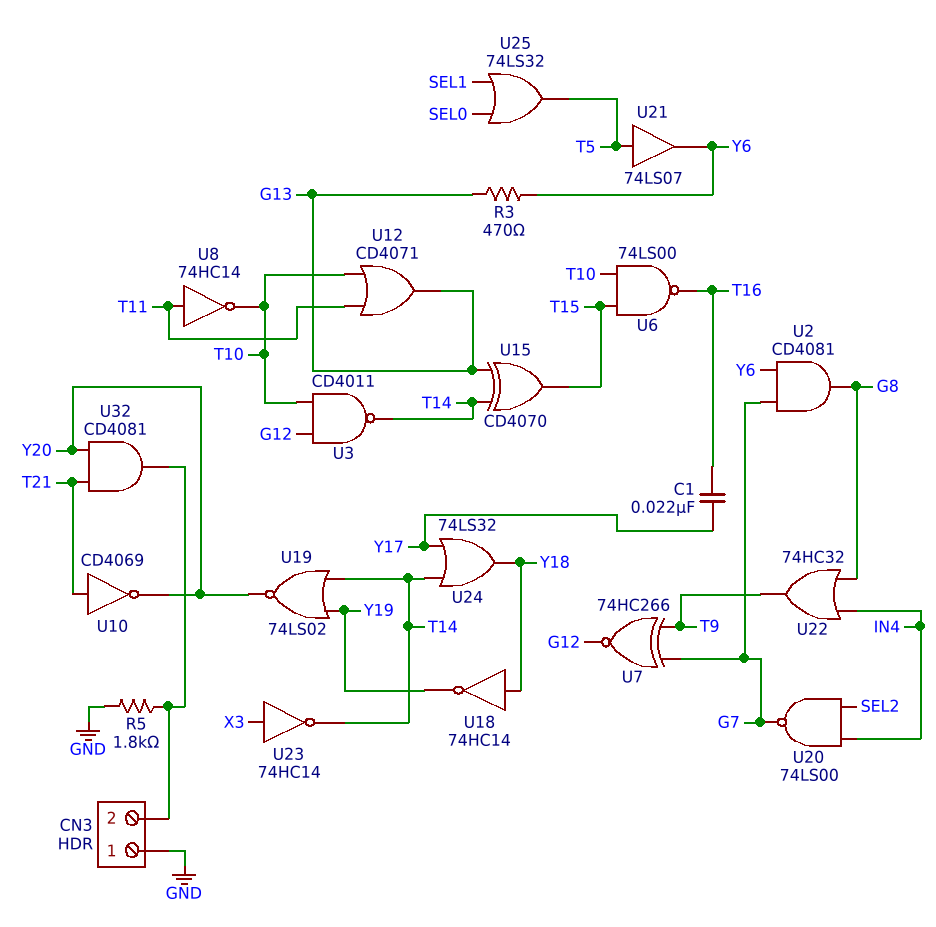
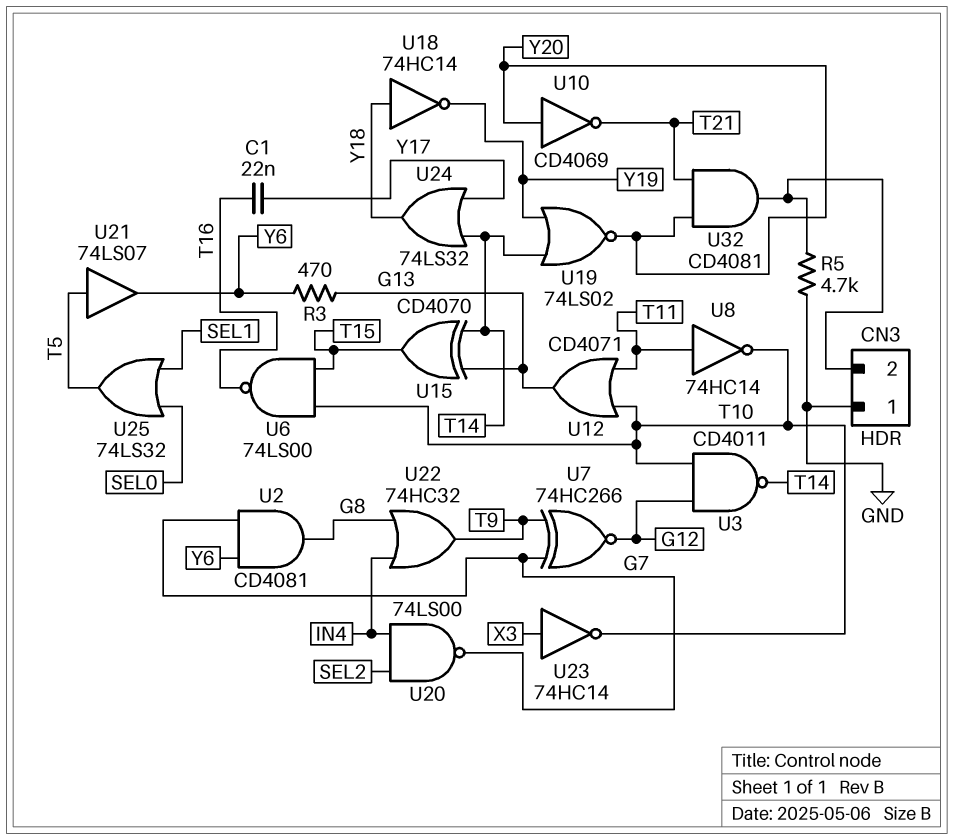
R5: 1.8k (CN3/2, GND) -> 4.7k (CN3/2, GND)
U10: NOT CD4069 (in T21, out Y20) -> NOT CD4069 (in Y20, out T21)
U23: NOT 74HC14 (in X3, out T14) -> NOT 74HC14 (in X3, out T10)

